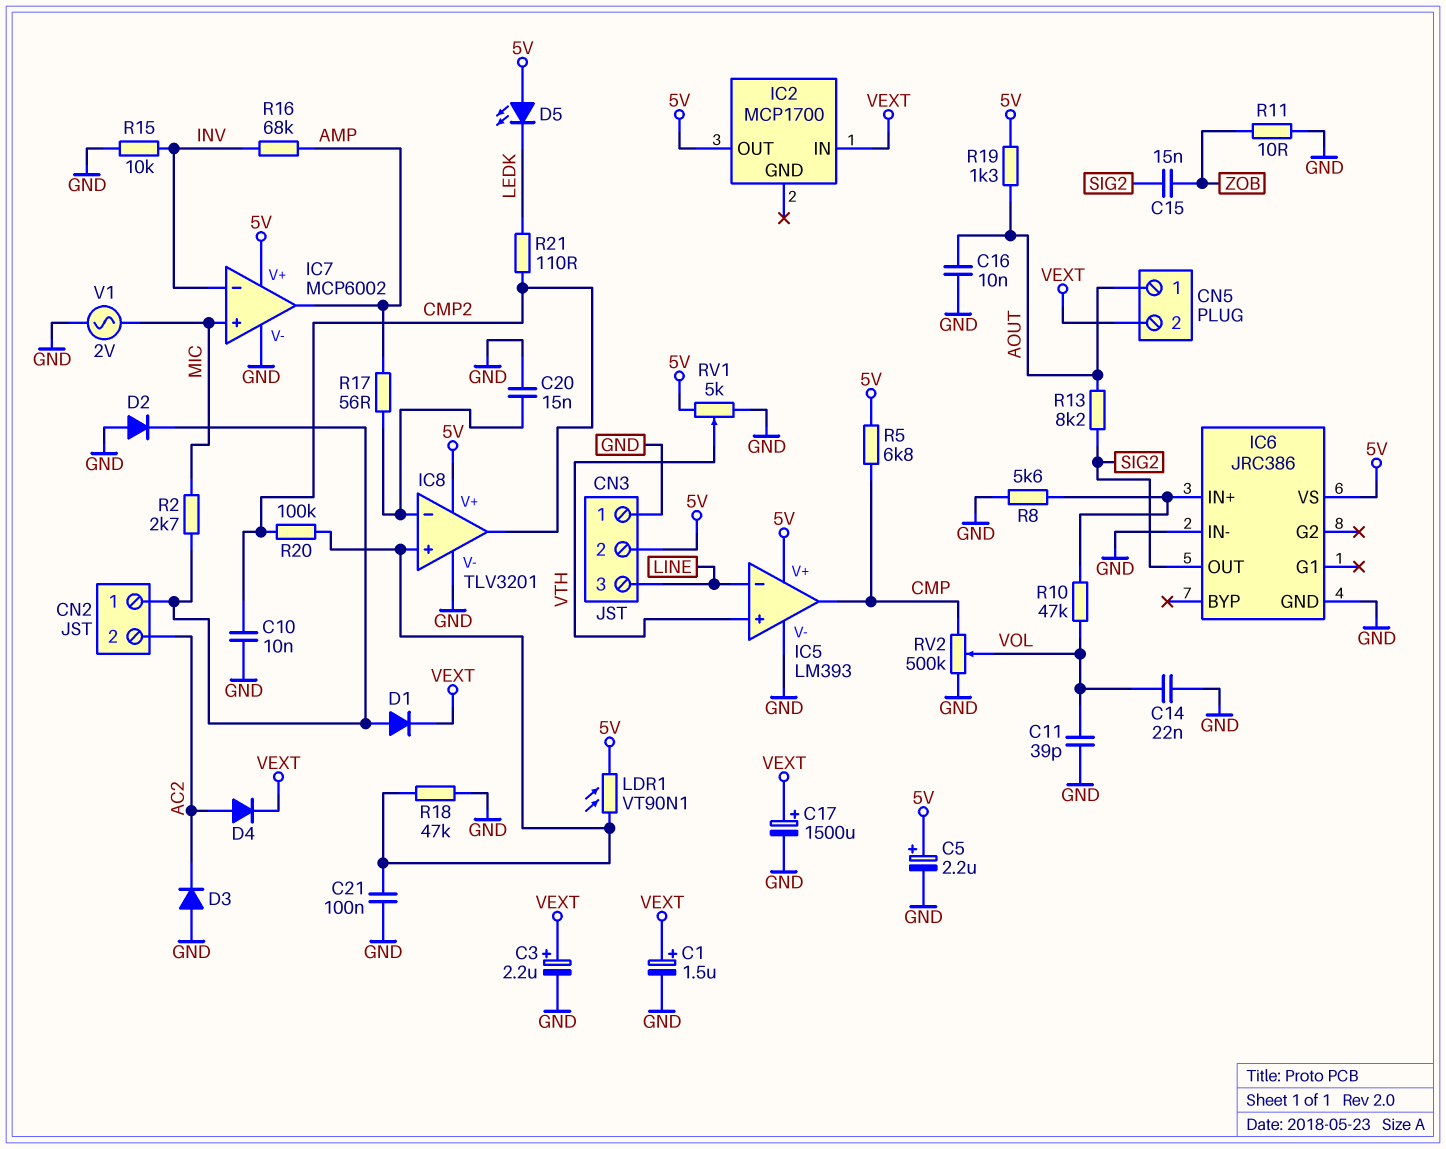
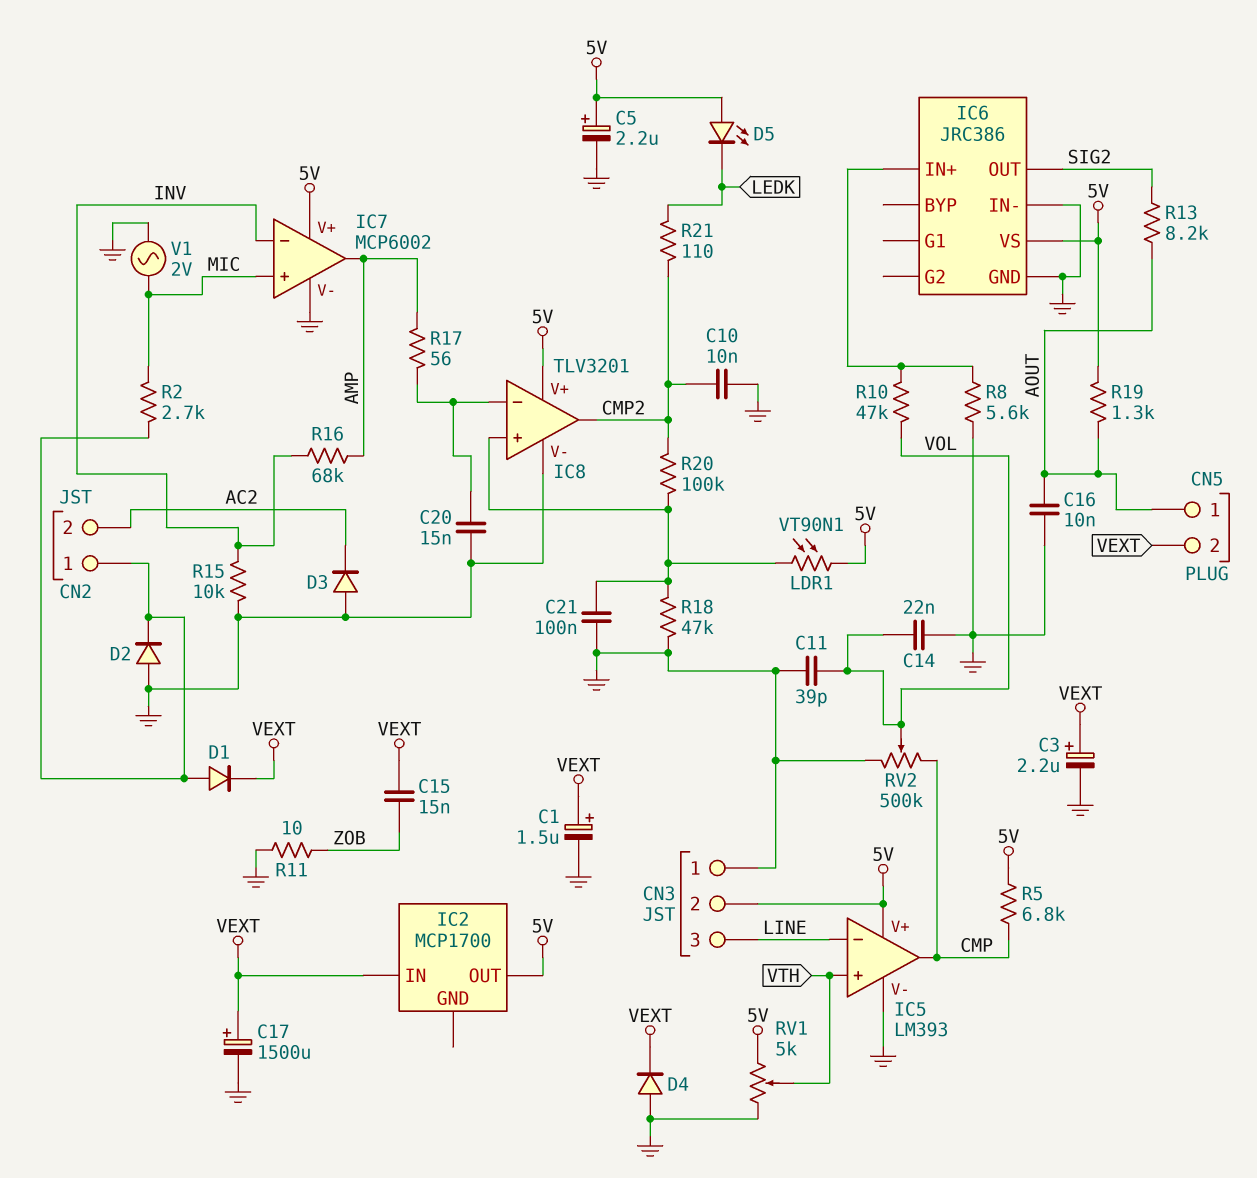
C15: 15nF (SIG2, ZOB) -> 15nF (VEXT, ZOB)
D4: diode (A AC2, K VEXT) -> diode (A GND, K VEXT)

